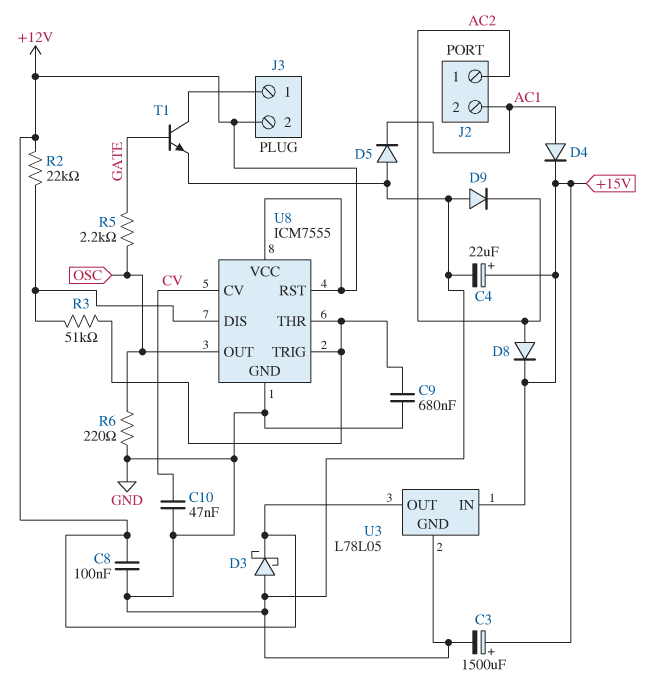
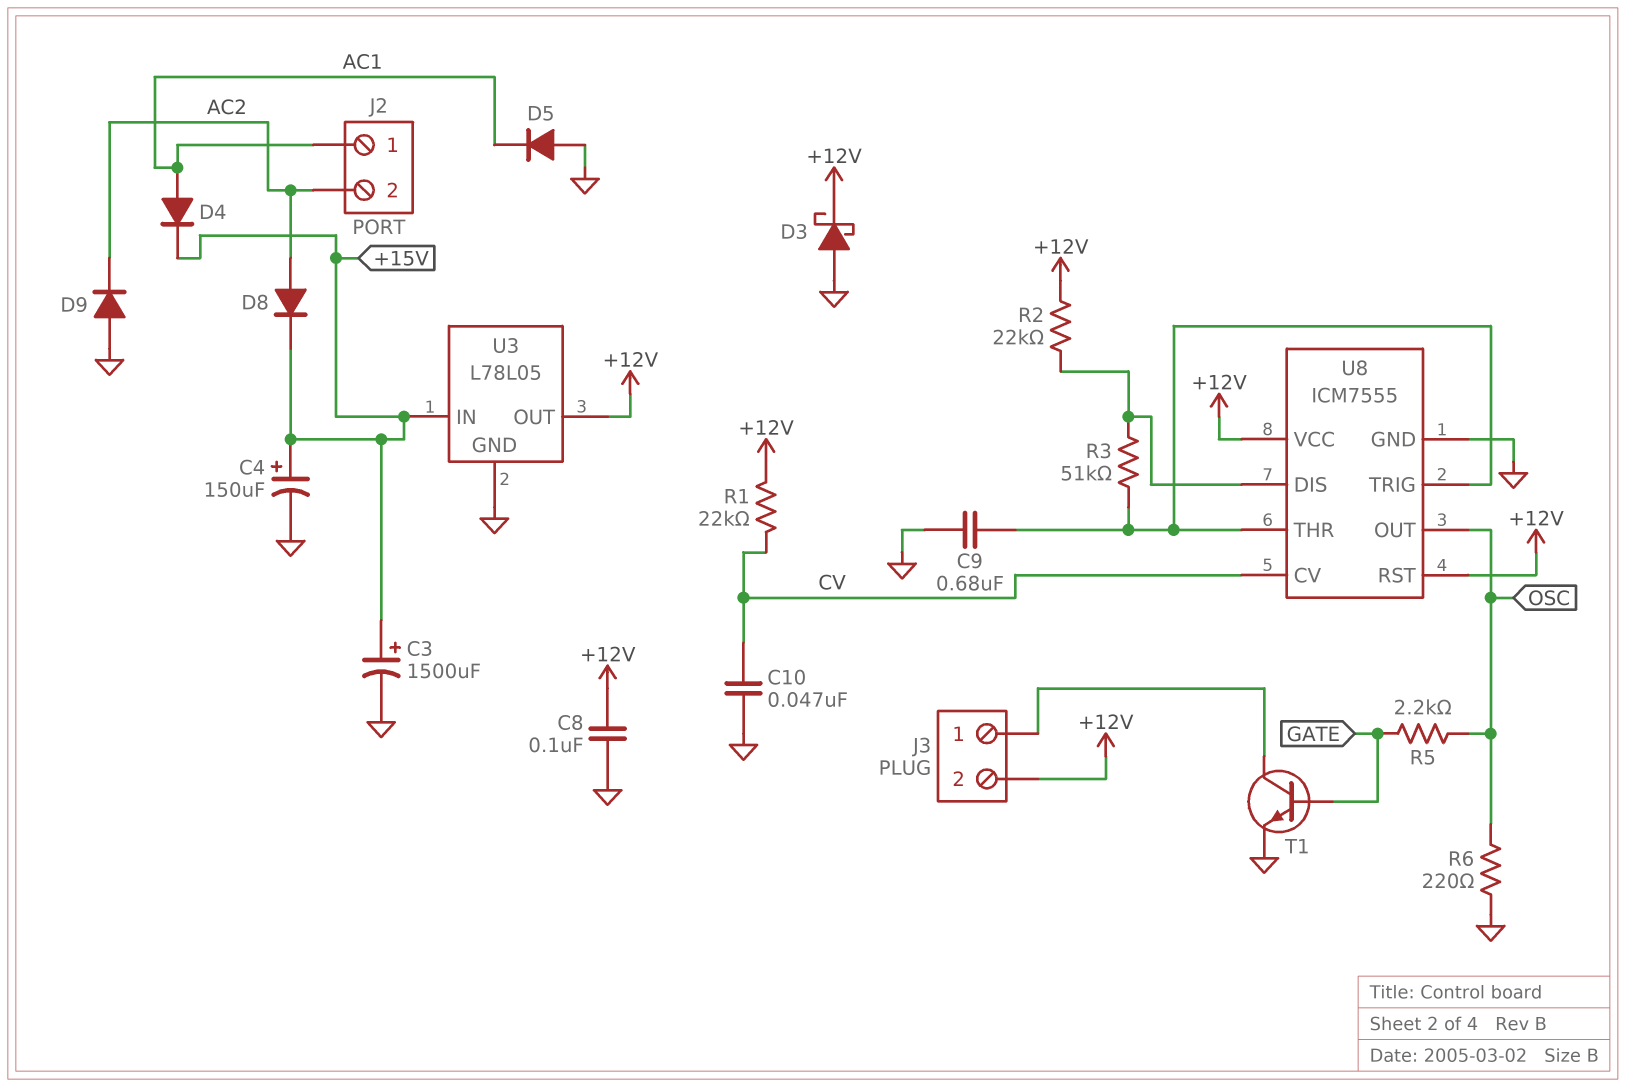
C4: 22uF (plus +15V, minus GND) -> 150uF (plus +15V, minus GND)
J2 pin 1: AC2 -> AC1
J2 pin 2: AC1 -> AC2
R1: none -> 22k (+12V, CV)

